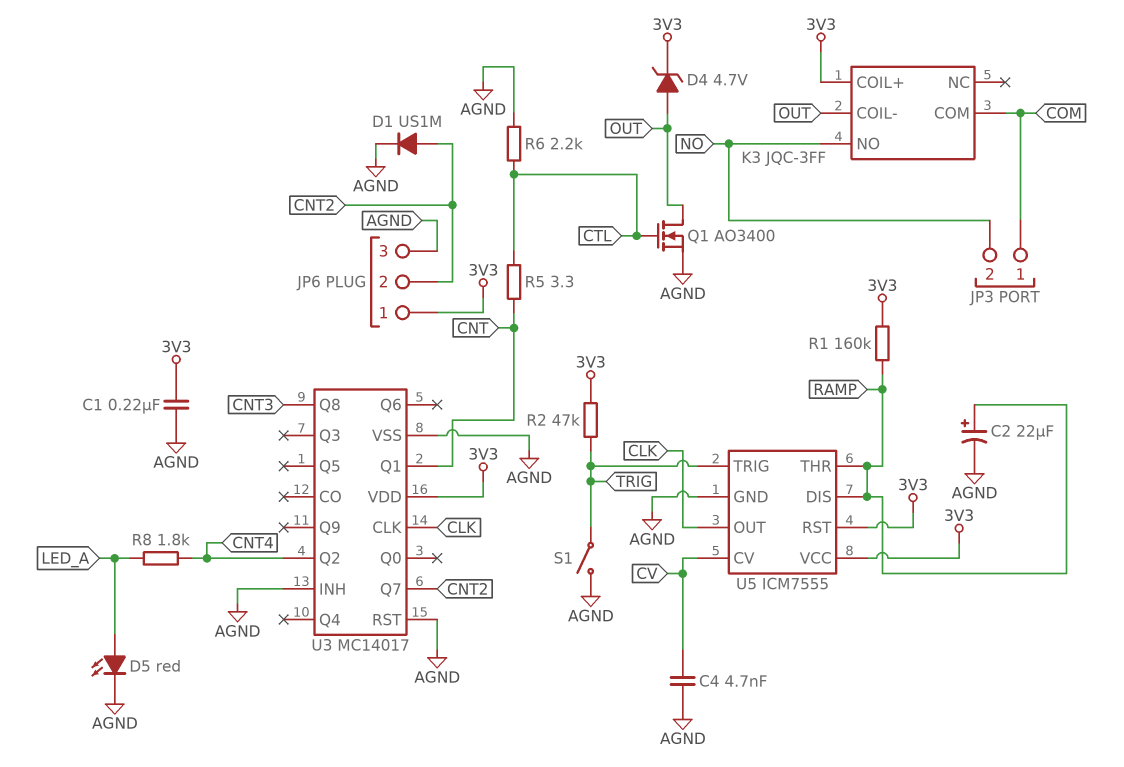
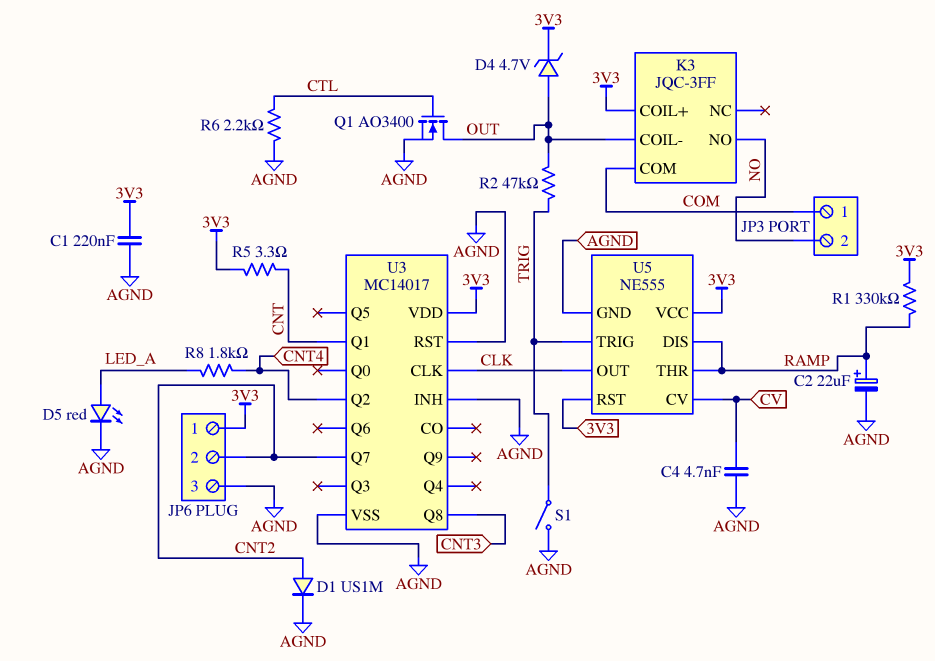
R1: 160k (3V3, RAMP) -> 330k (3V3, RAMP)
R2: 47k (3V3, TRIG) -> 47k (OUT, TRIG)
R5: 3.3 (CNT, CTL) -> 3.3 (3V3, CNT)
U5: ICM7555 -> NE555

